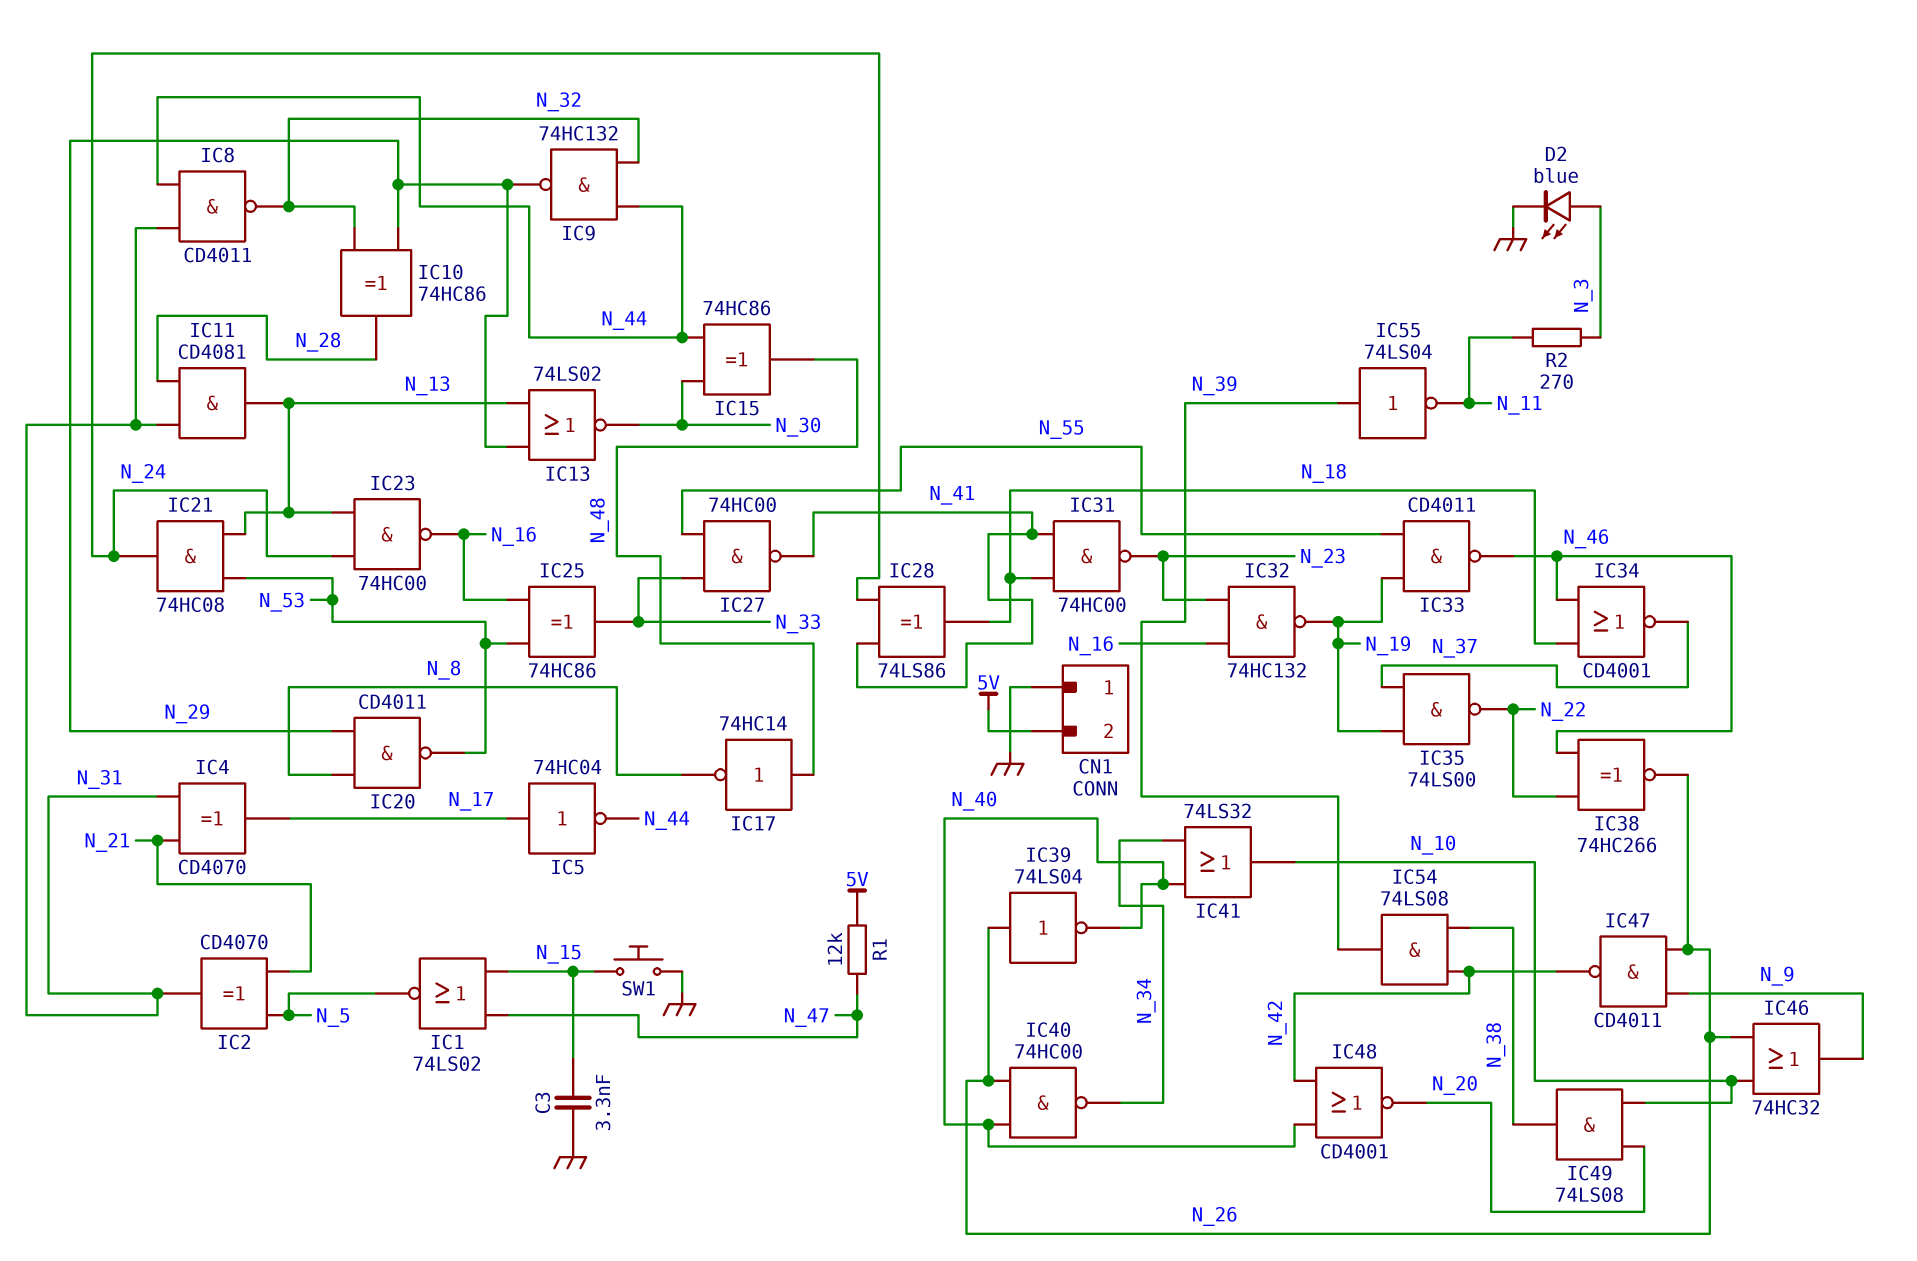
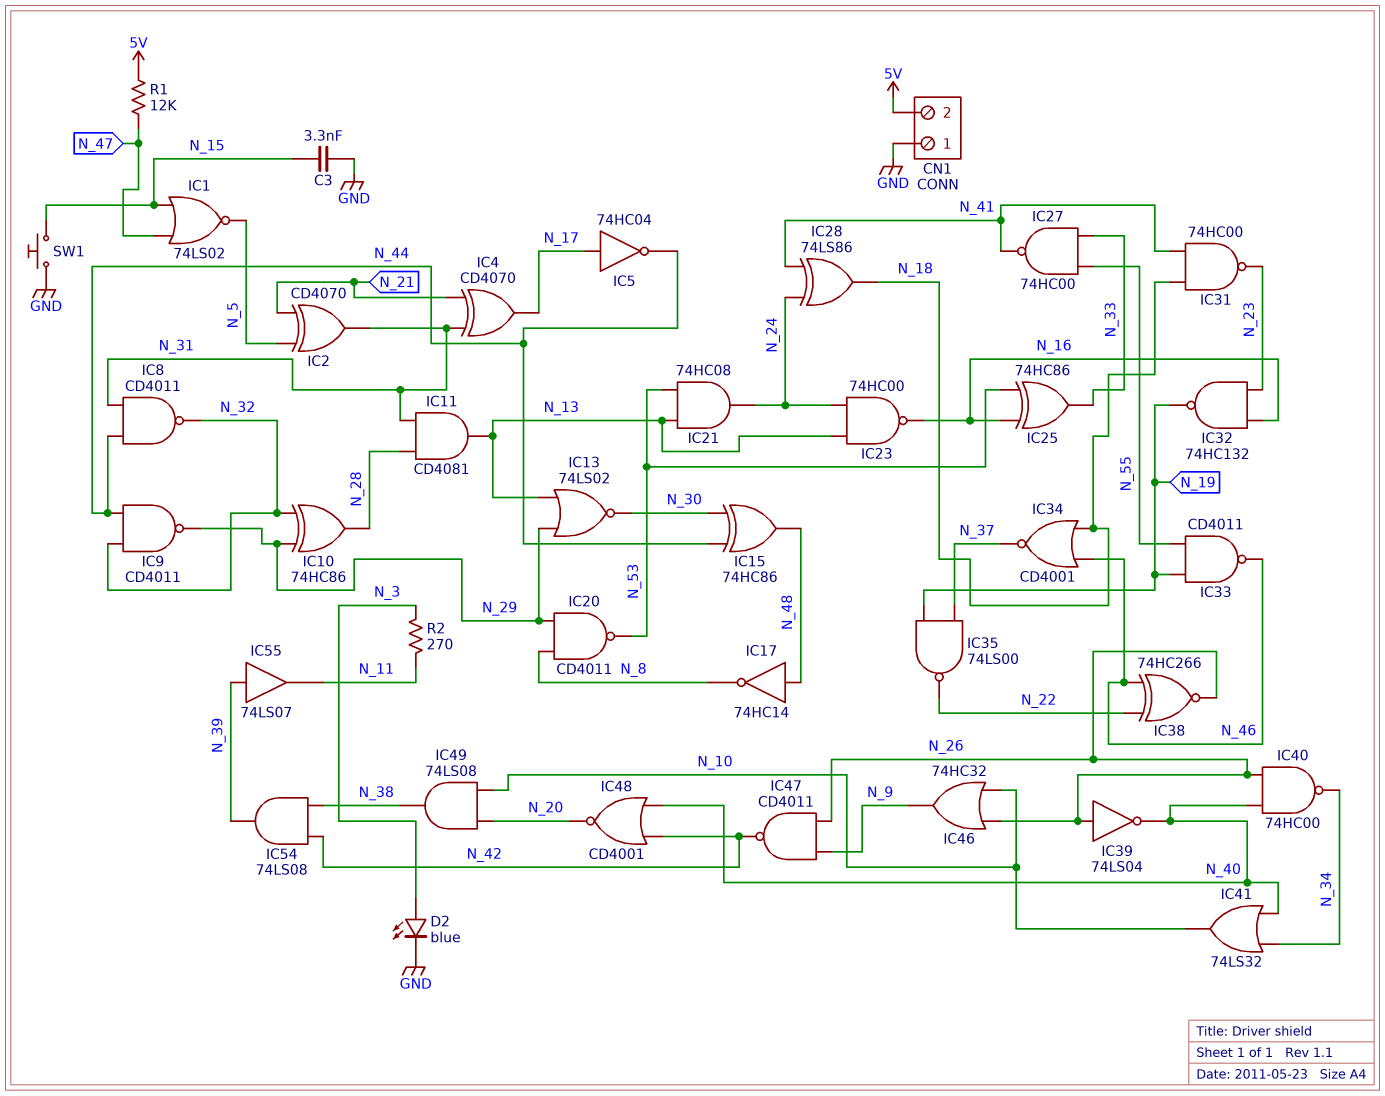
IC9: NAND 74HC132 (in N_32, in N_44, out N_29) -> NAND CD4011 (in N_32, in N_44, out N_29)
IC55: NOT 74LS04 (in N_39, out N_11) -> buffer 74LS07 (in N_39, out N_11)

